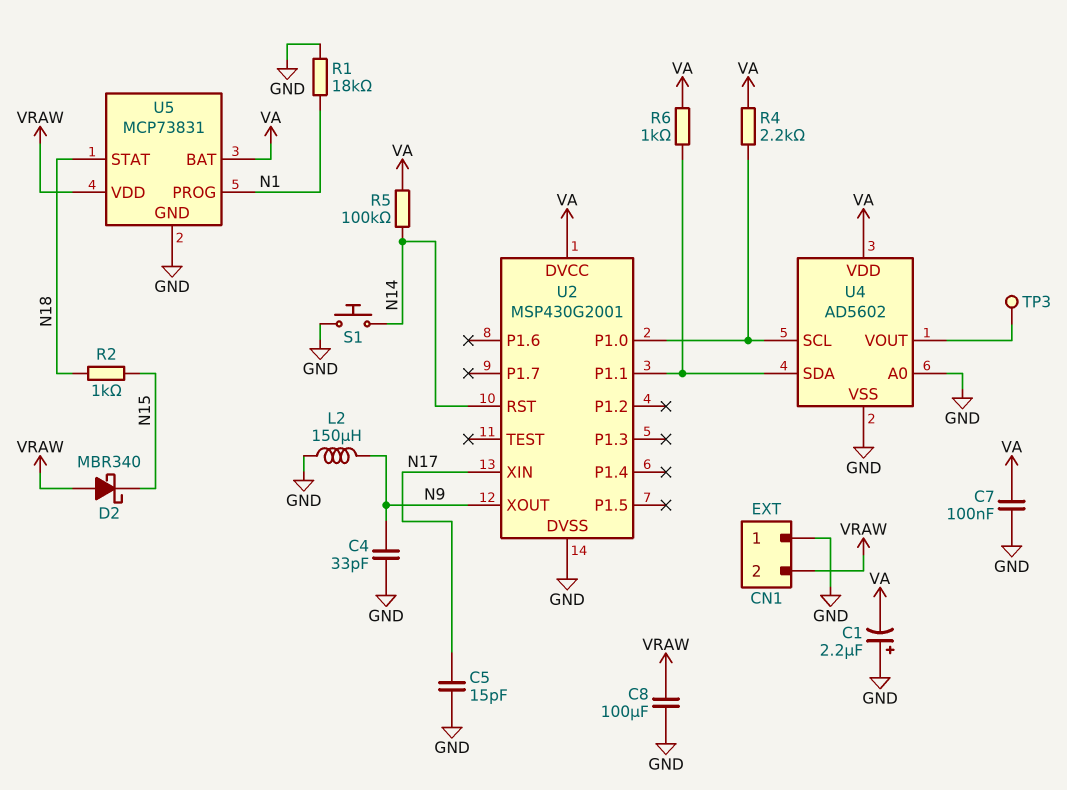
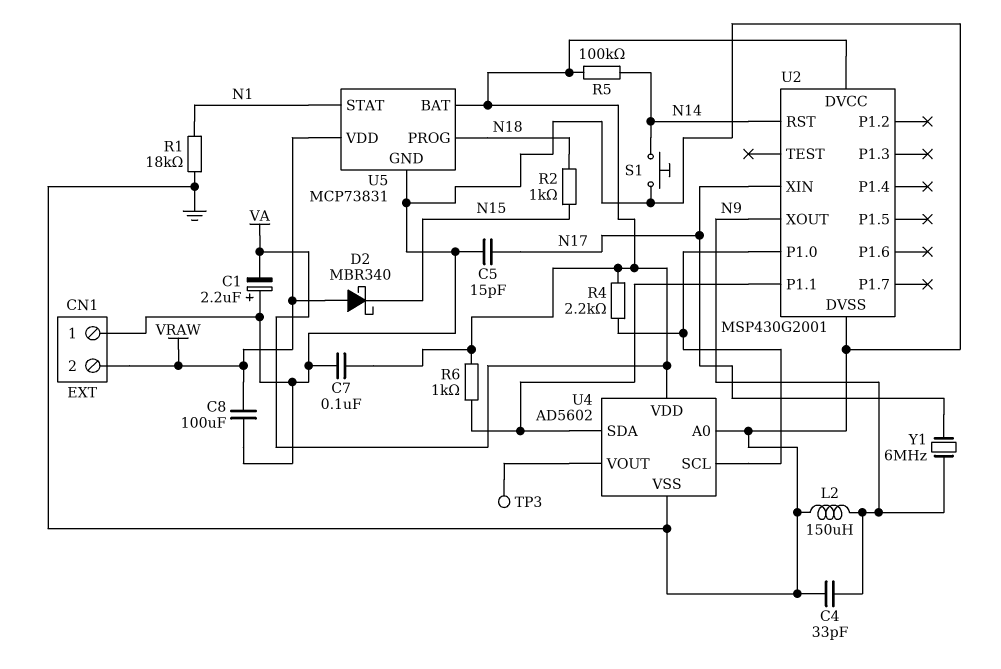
U5 pin PROG: N1 -> N18
U5 pin STAT: N18 -> N1
Y1: none -> 6MHz (N9, N17)

